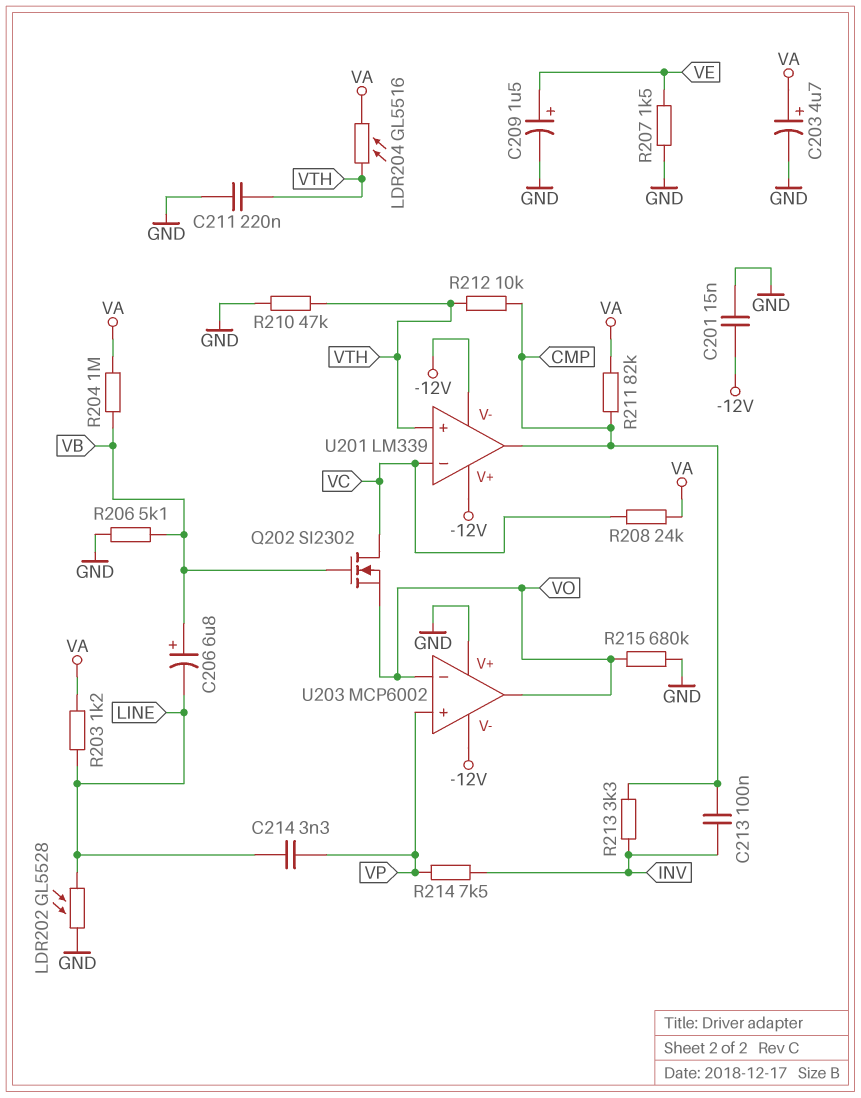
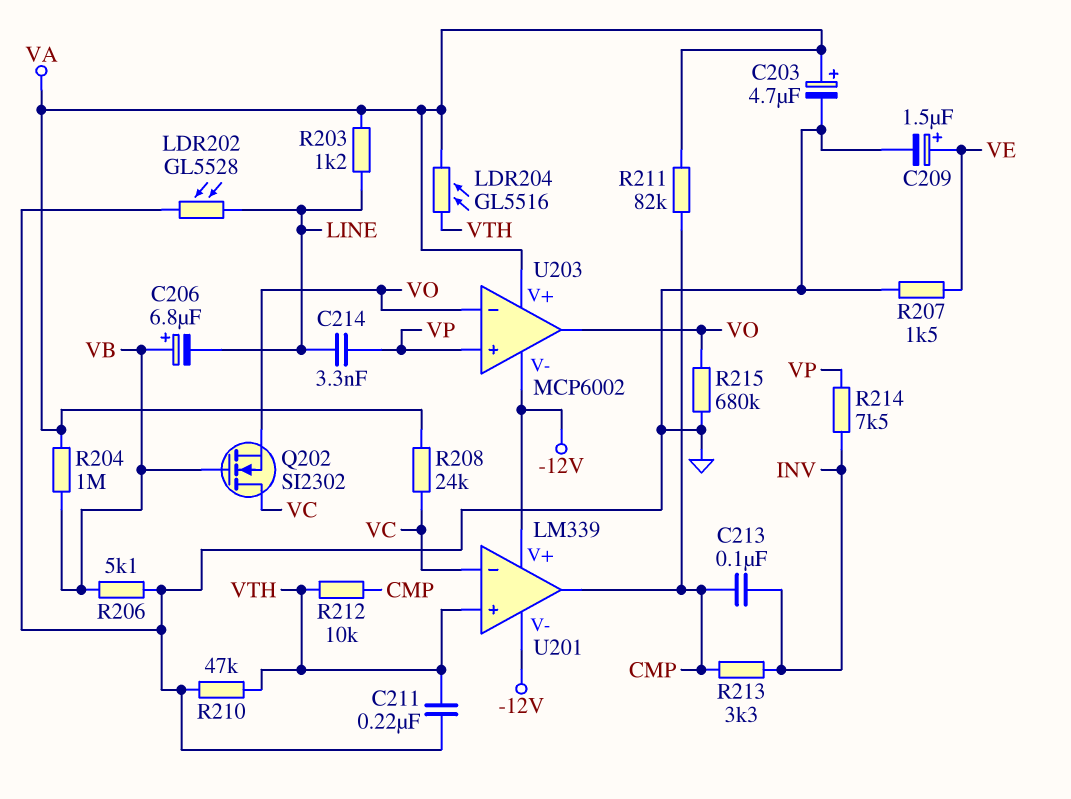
C201: 15nF (-12V, GND) -> none
U203 pin V+: GND -> VA

